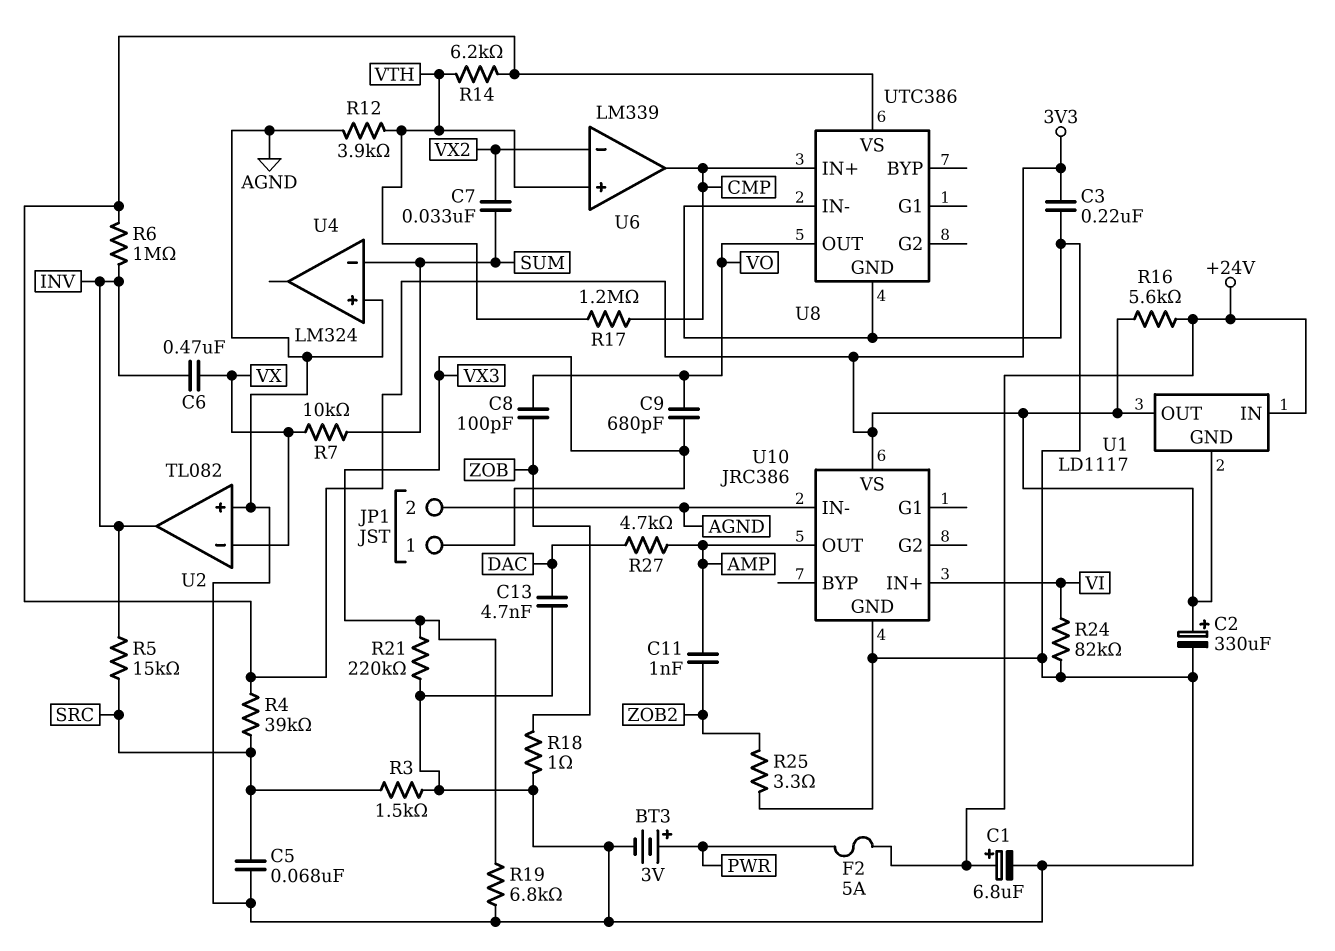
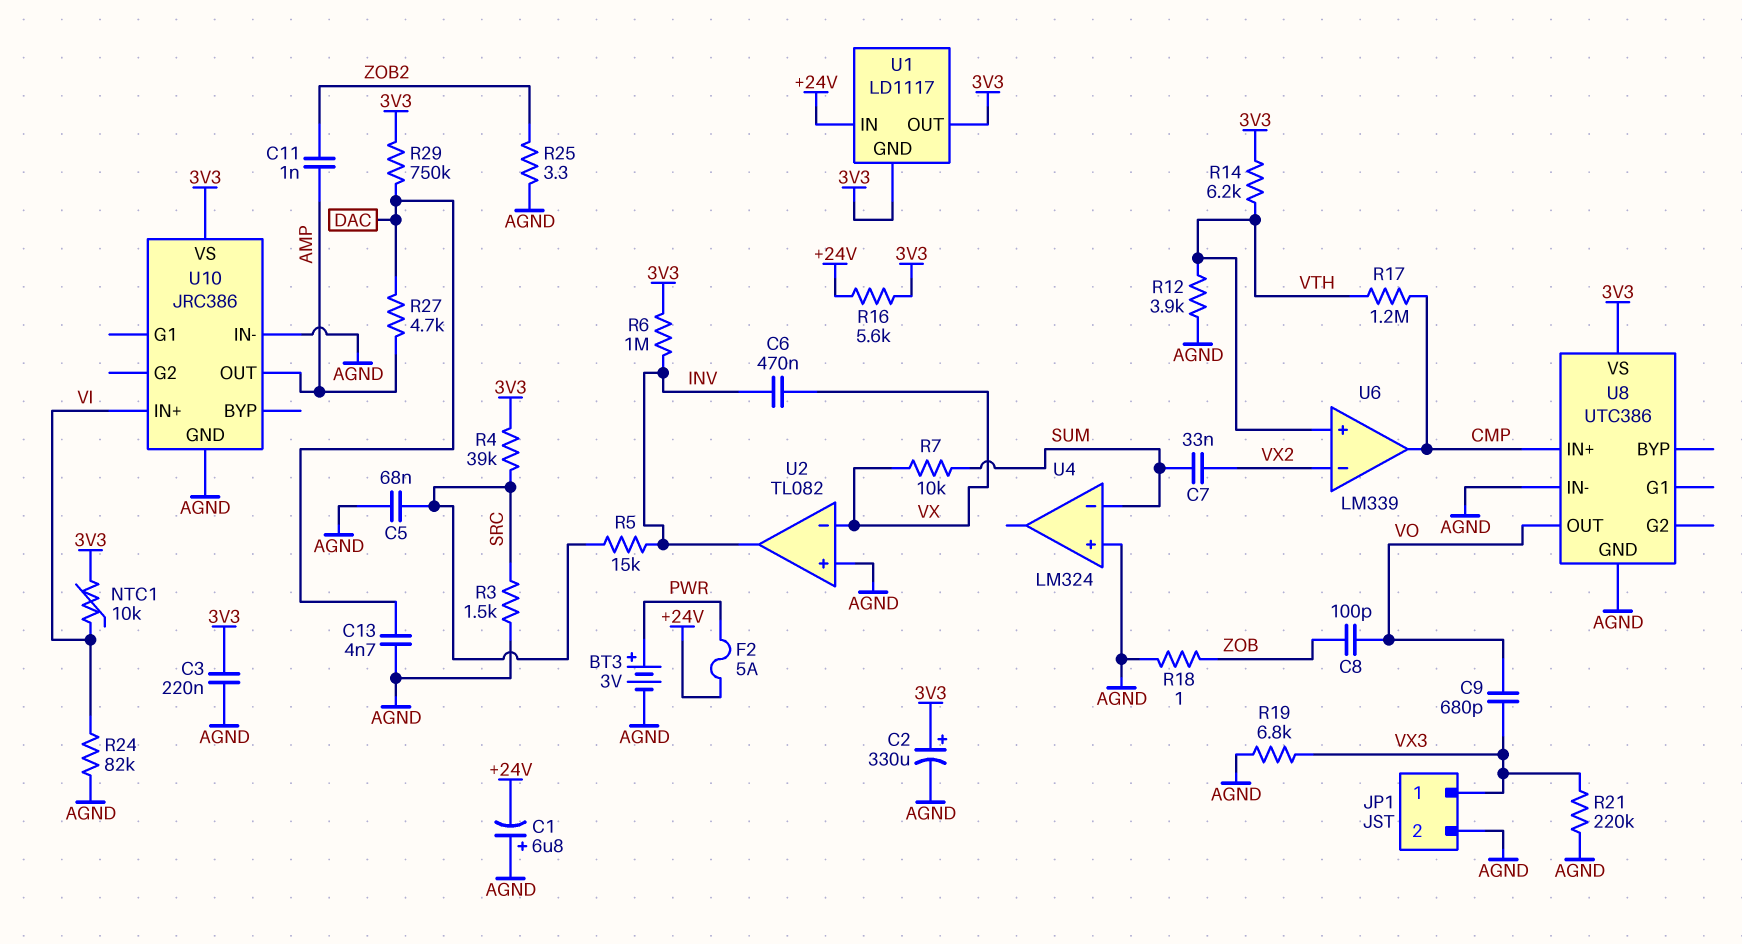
C1: 6.8uF (plus +24V, minus AGND) -> 6.8uF (plus AGND, minus +24V)
NTC1: none -> 10k (3V3, VI)
R29: none -> 750k (3V3, DAC)

